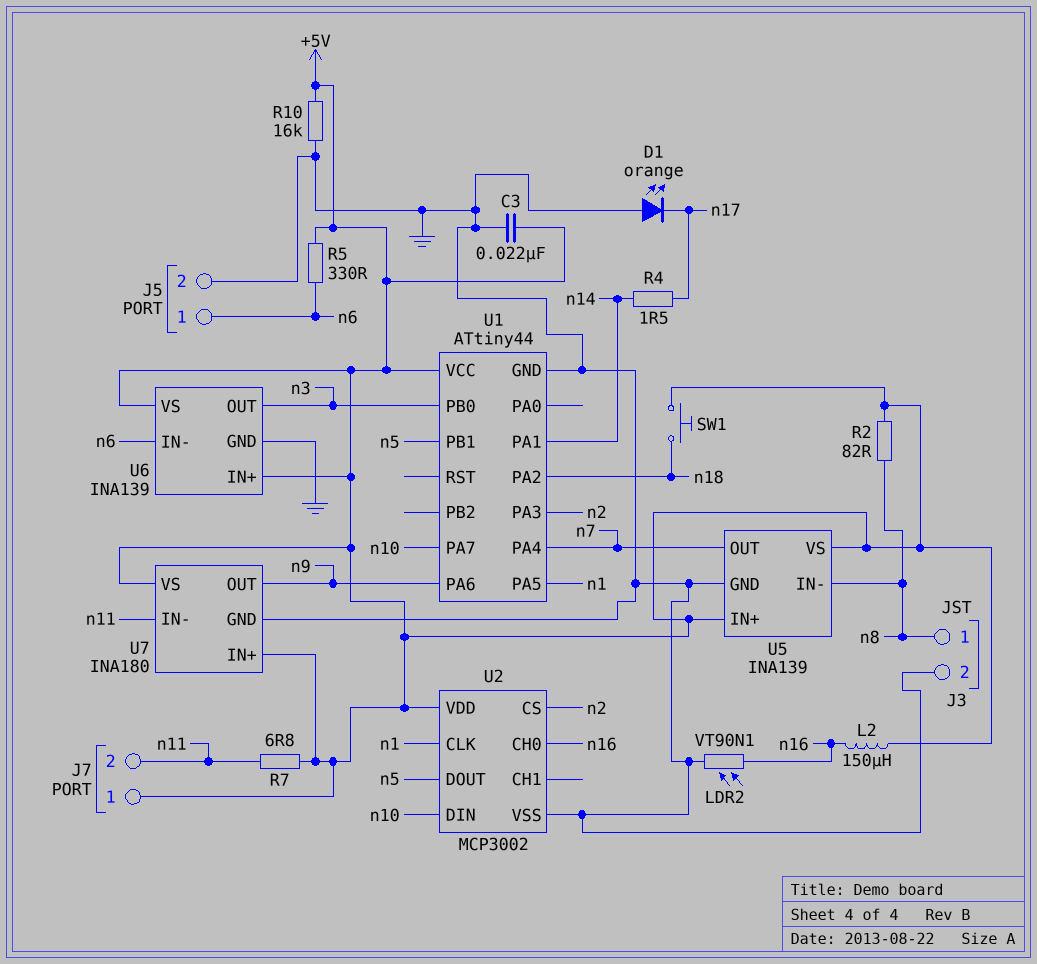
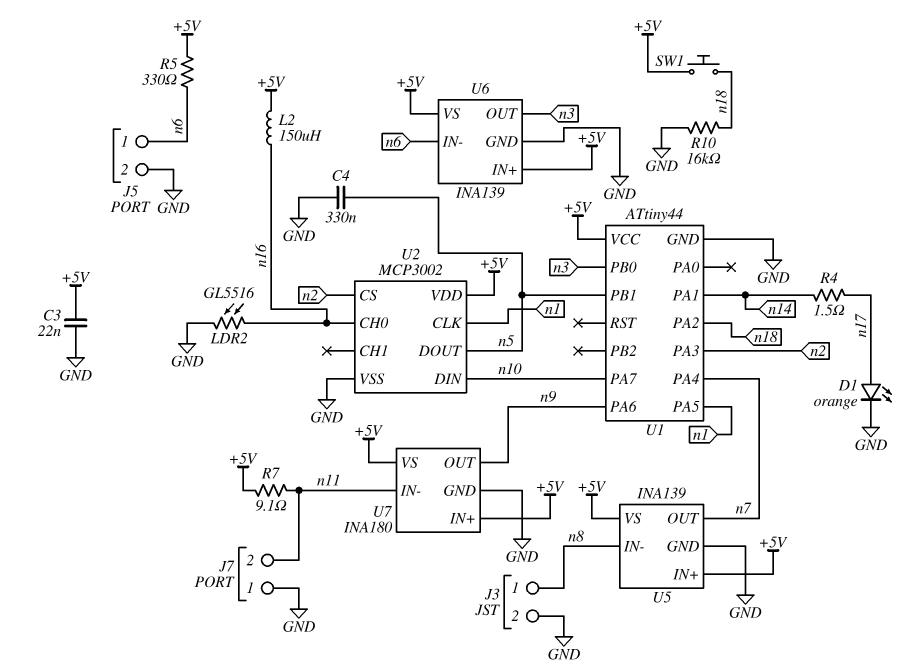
C4: none -> 330nF (GND, n5)
D1: LED orange (A GND, K n17) -> LED orange (A n17, K GND)
J7 pin 1: +5V -> GND
LDR2: VT90N1 (GND, n16) -> GL5516 (GND, n16)
R2: 82 (+5V, n8) -> none
R7: 6.8 (+5V, n11) -> 9.1 (+5V, n11)
R10: 16k (+5V, GND) -> 16k (GND, n18)

